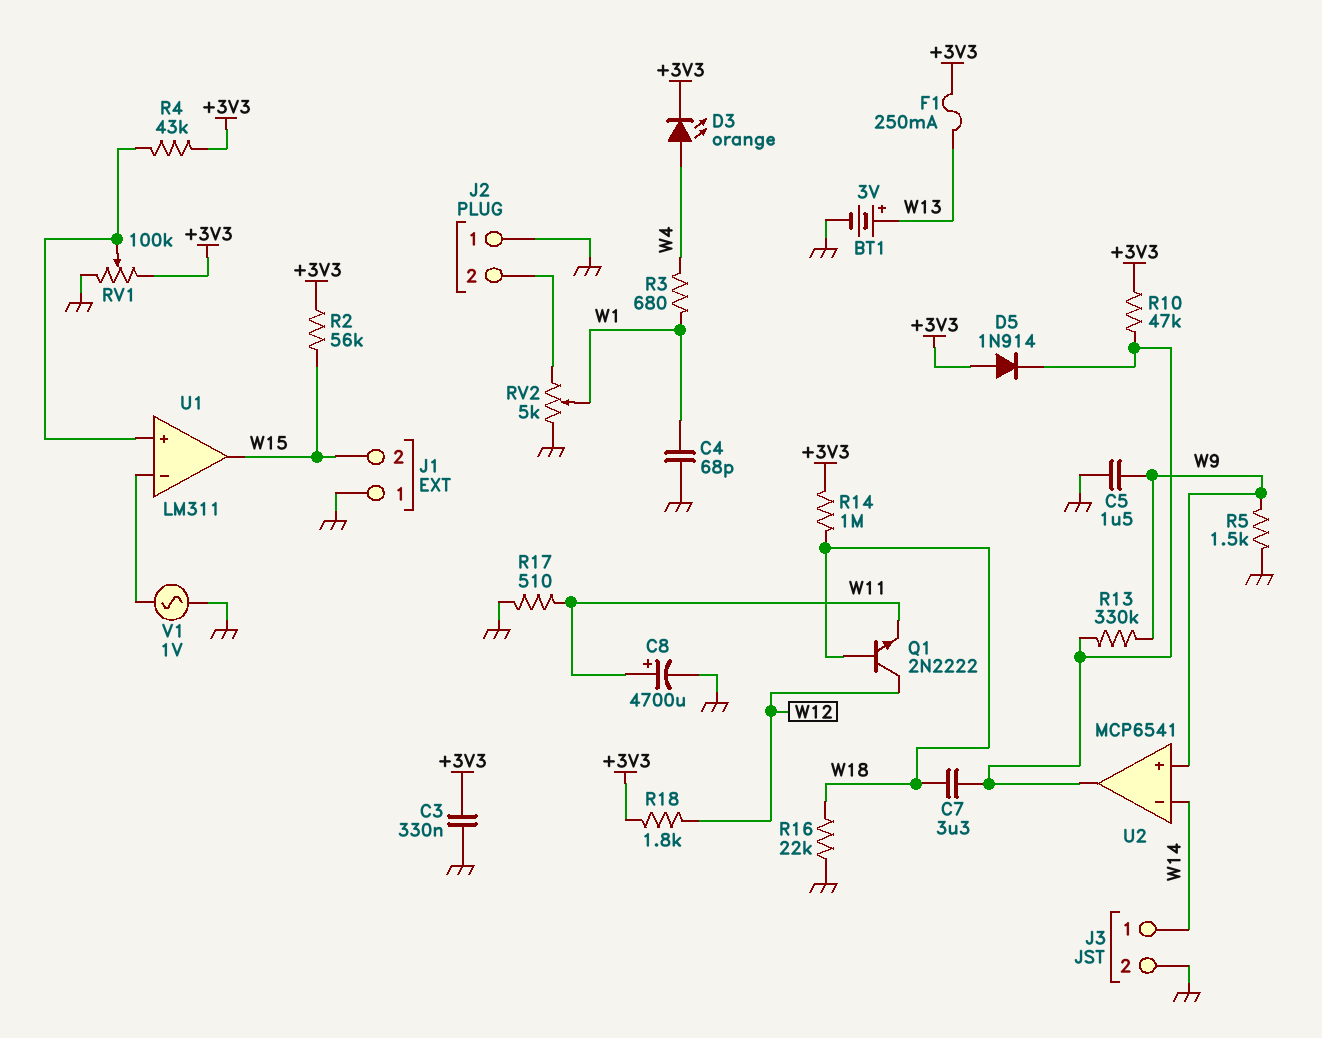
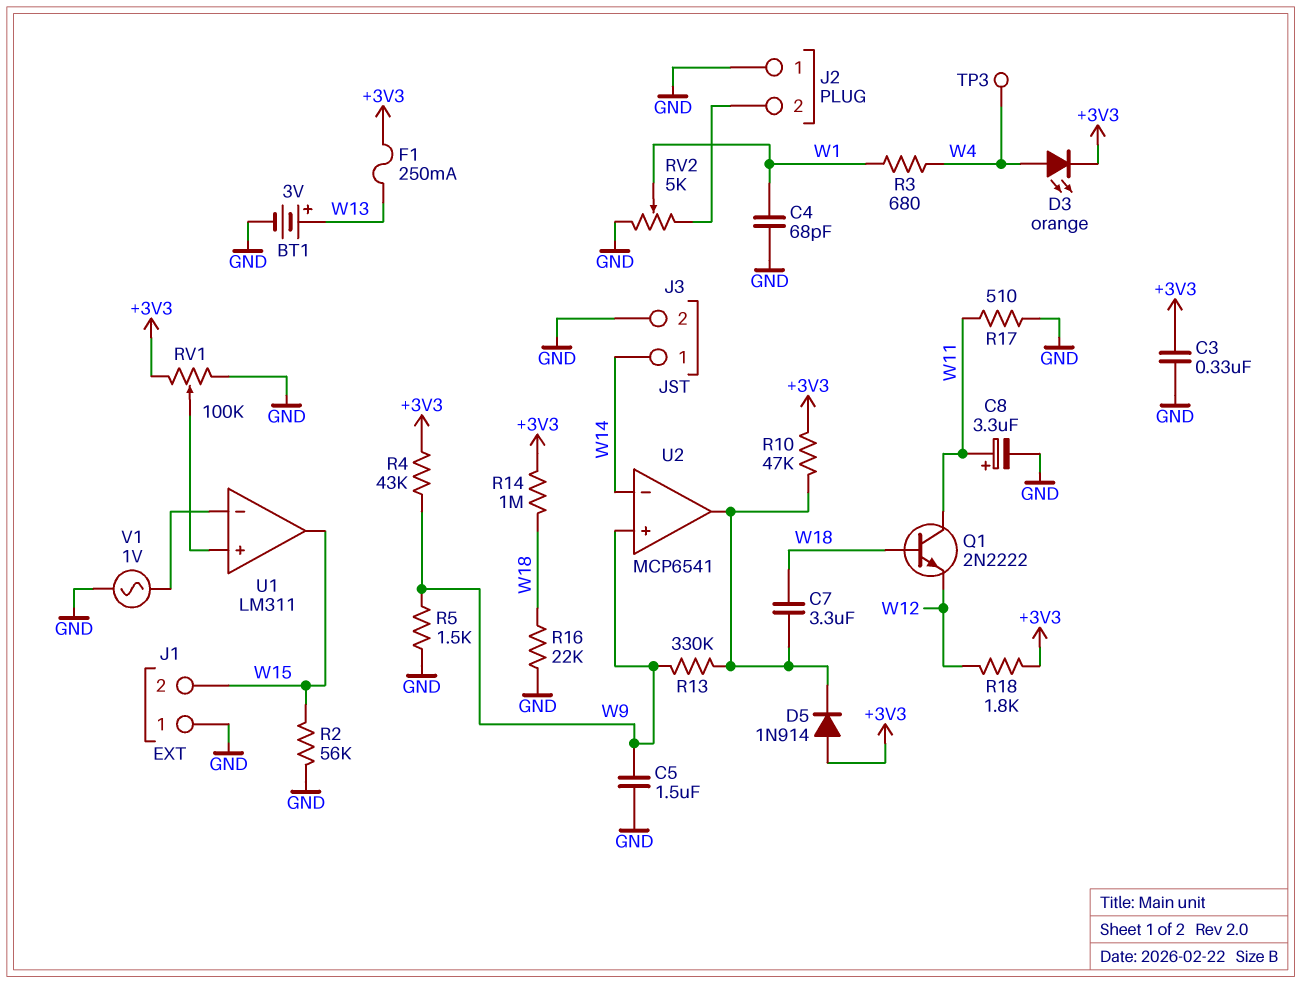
C8: 4700uF (plus W11, minus GND) -> 3.3uF (plus W11, minus GND)
Q1: NPN 2N2222 (B W18, C W12, E W11) -> NPN 2N2222 (B W18, C W11, E W12)
R2: 56k (+3V3, W15) -> 56k (GND, W15)
R4: 43k (+3V3, U1/in+) -> 43k (+3V3, W9)
TP3: none -> test point (W4)

